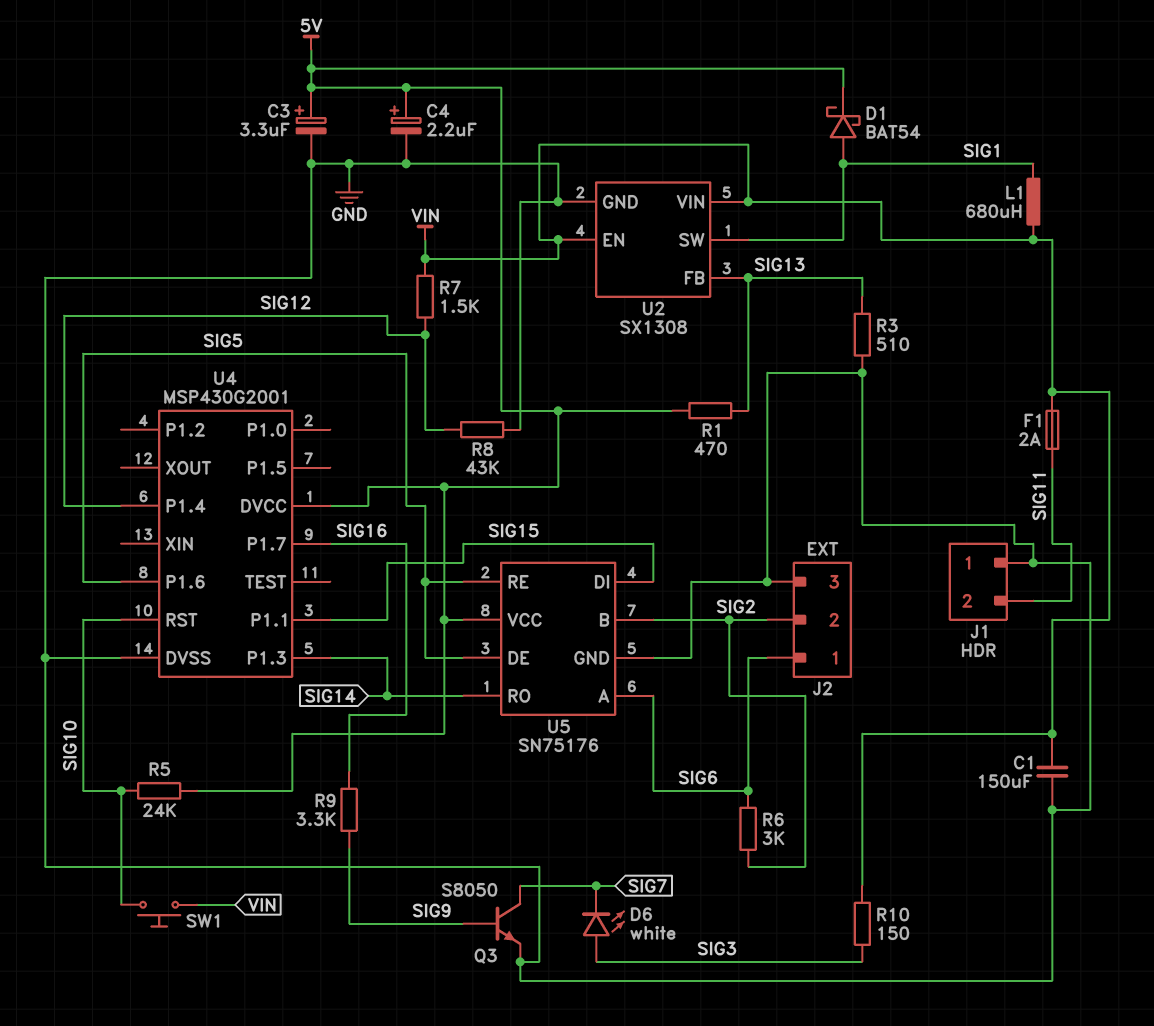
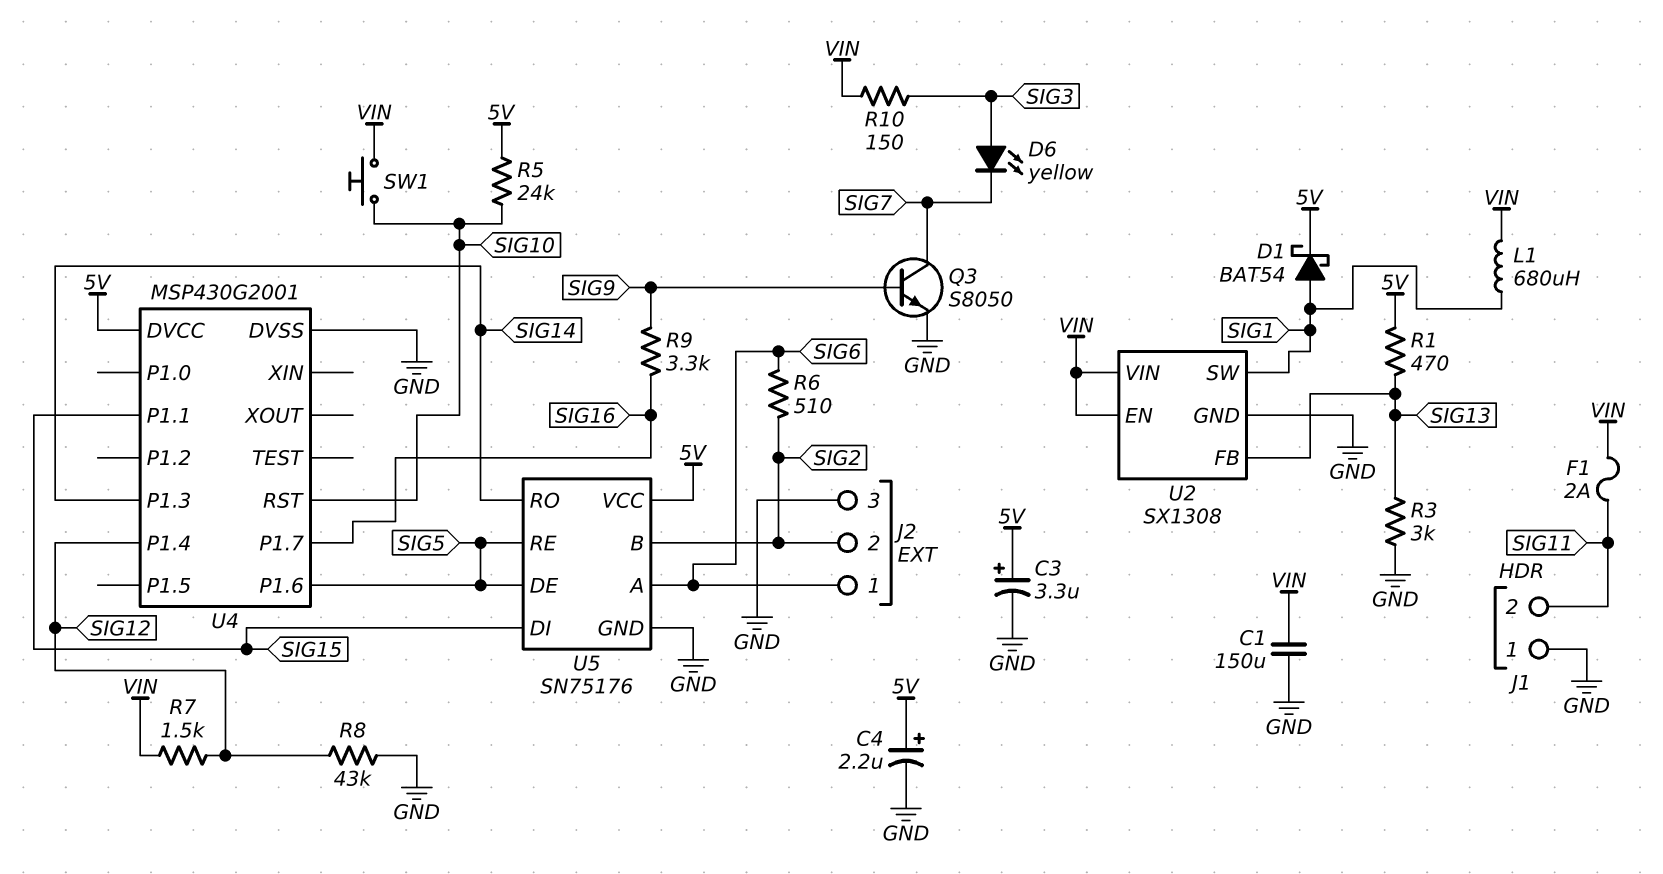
D6: LED white (A SIG3, K SIG7) -> LED yellow (A SIG3, K SIG7)
R3: 510 (GND, SIG13) -> 3k (GND, SIG13)
R6: 3k (SIG2, SIG6) -> 510 (SIG2, SIG6)

